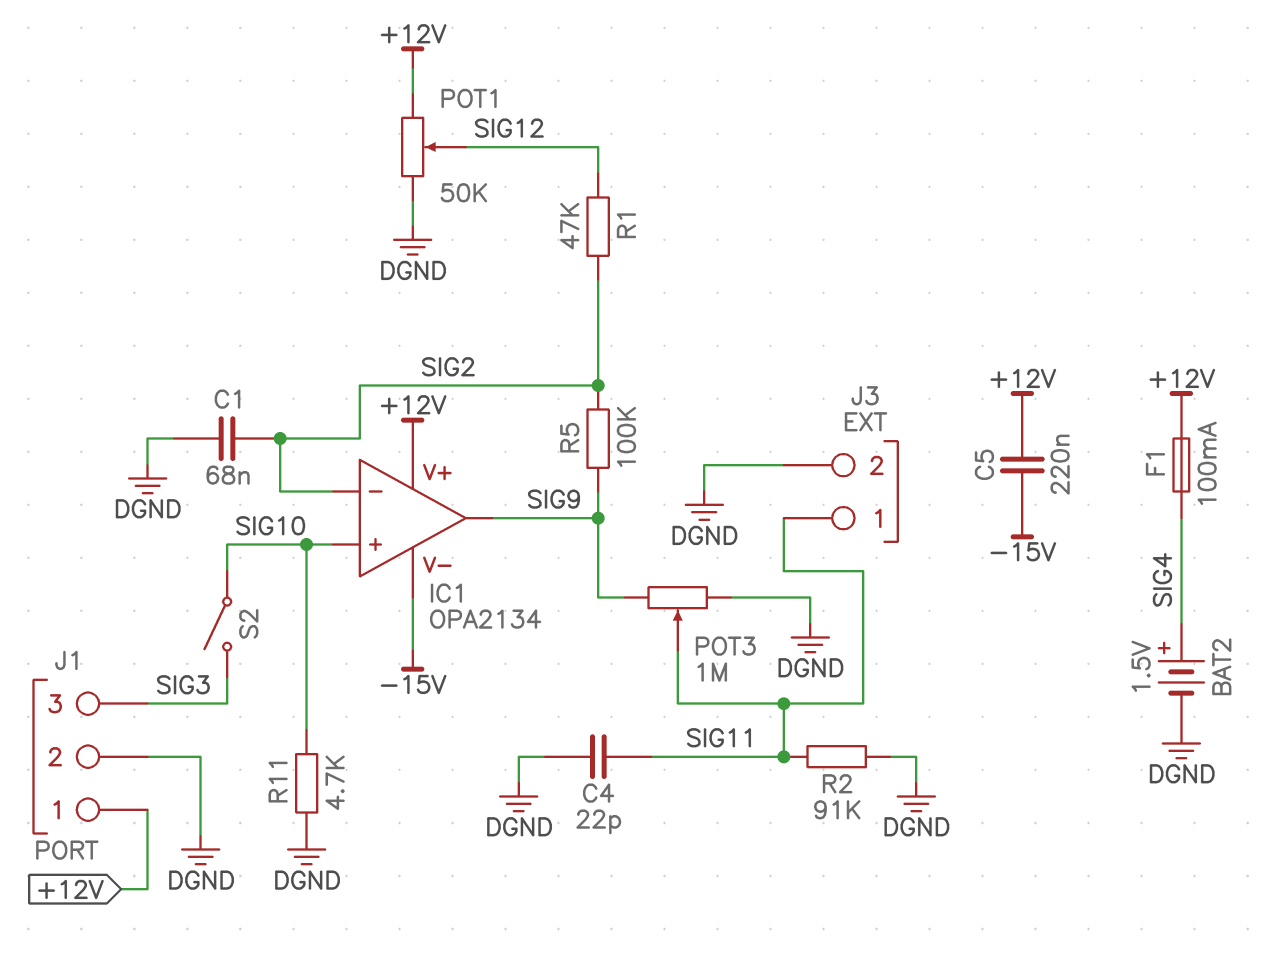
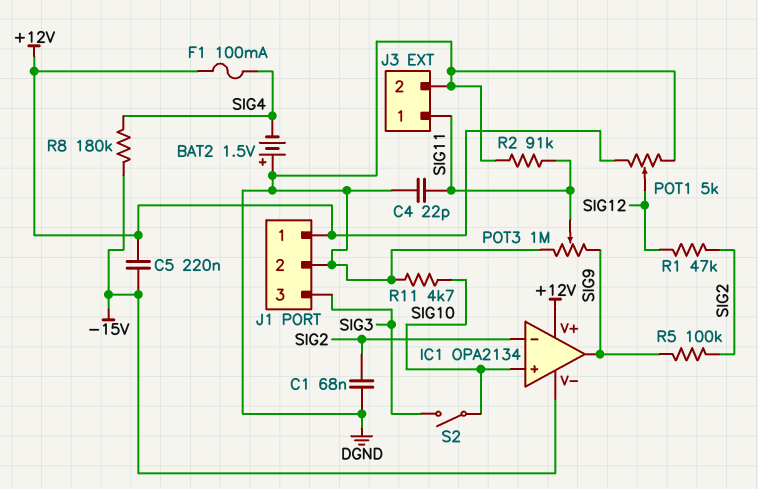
BAT2: 1.5V (plus SIG4, minus DGND) -> 1.5V (plus DGND, minus SIG4)
POT1: 50k (+12V, DGND, wiper SIG12) -> 5k (+12V, DGND, wiper SIG12)
R8: none -> 180k (-15V, SIG4)

